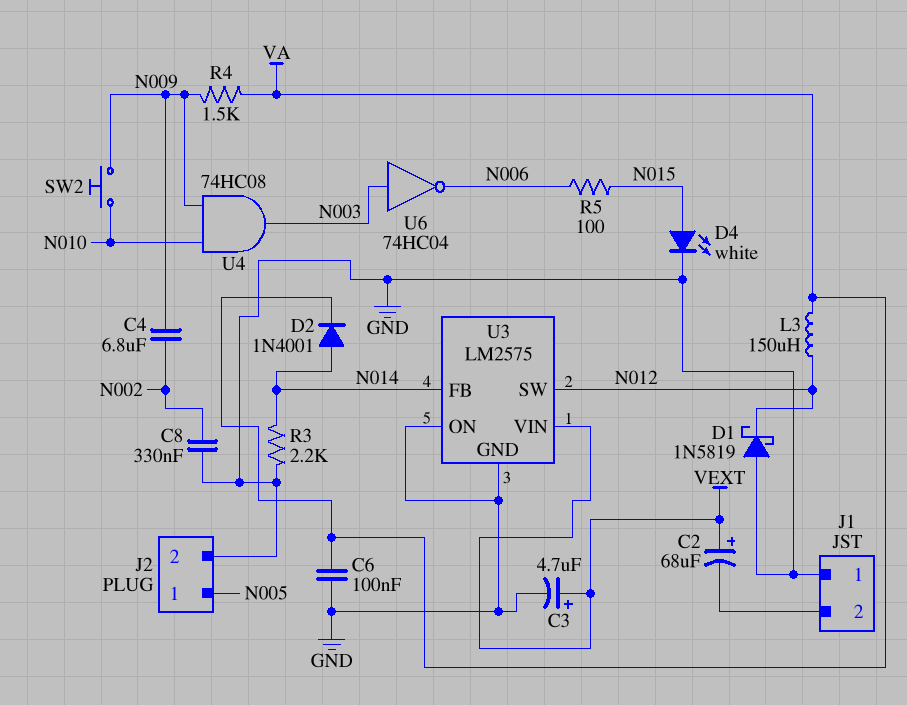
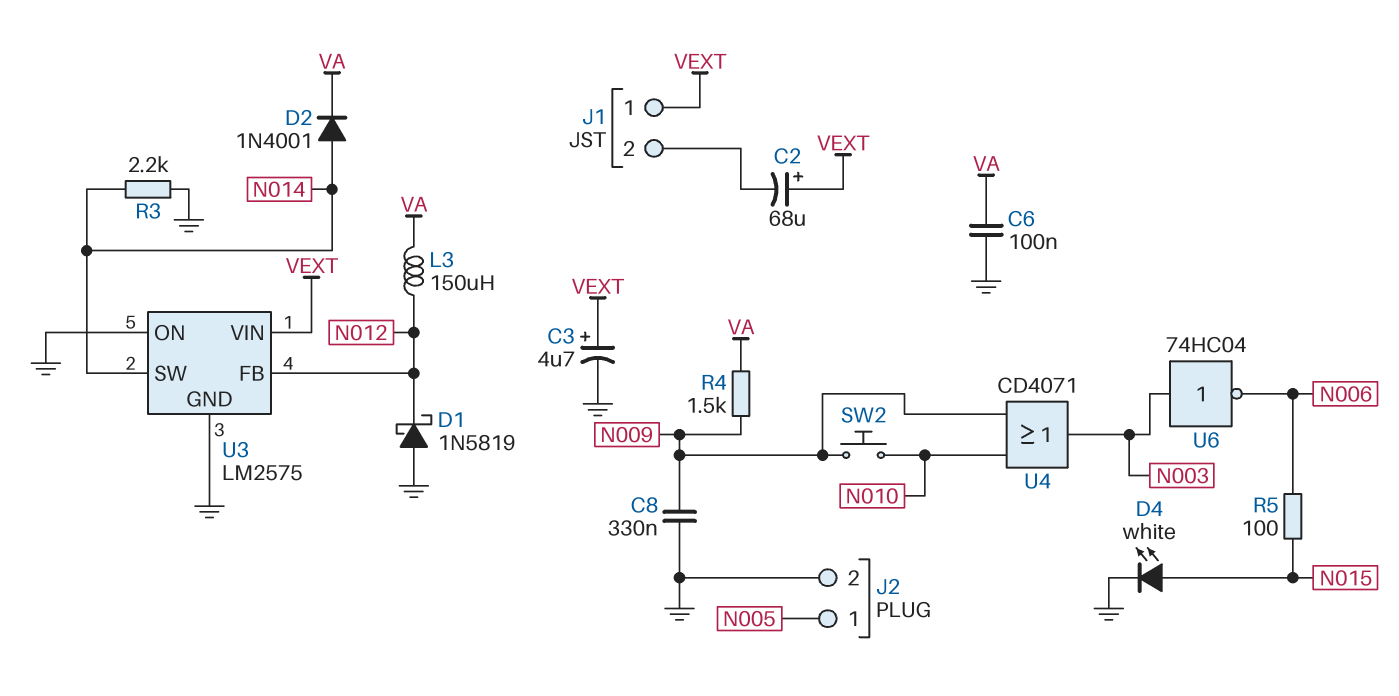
C4: 6.8uF (N002, N009) -> none
C8: 330nF (GND, N002) -> 330nF (GND, N009)
J1 pin 1: GND -> VEXT
U3 pin FB: N014 -> N012
U3 pin SW: N012 -> N014
U4: AND 74HC08 (in N009, in N010, out N003) -> OR CD4071 (in N009, in N010, out N003)

